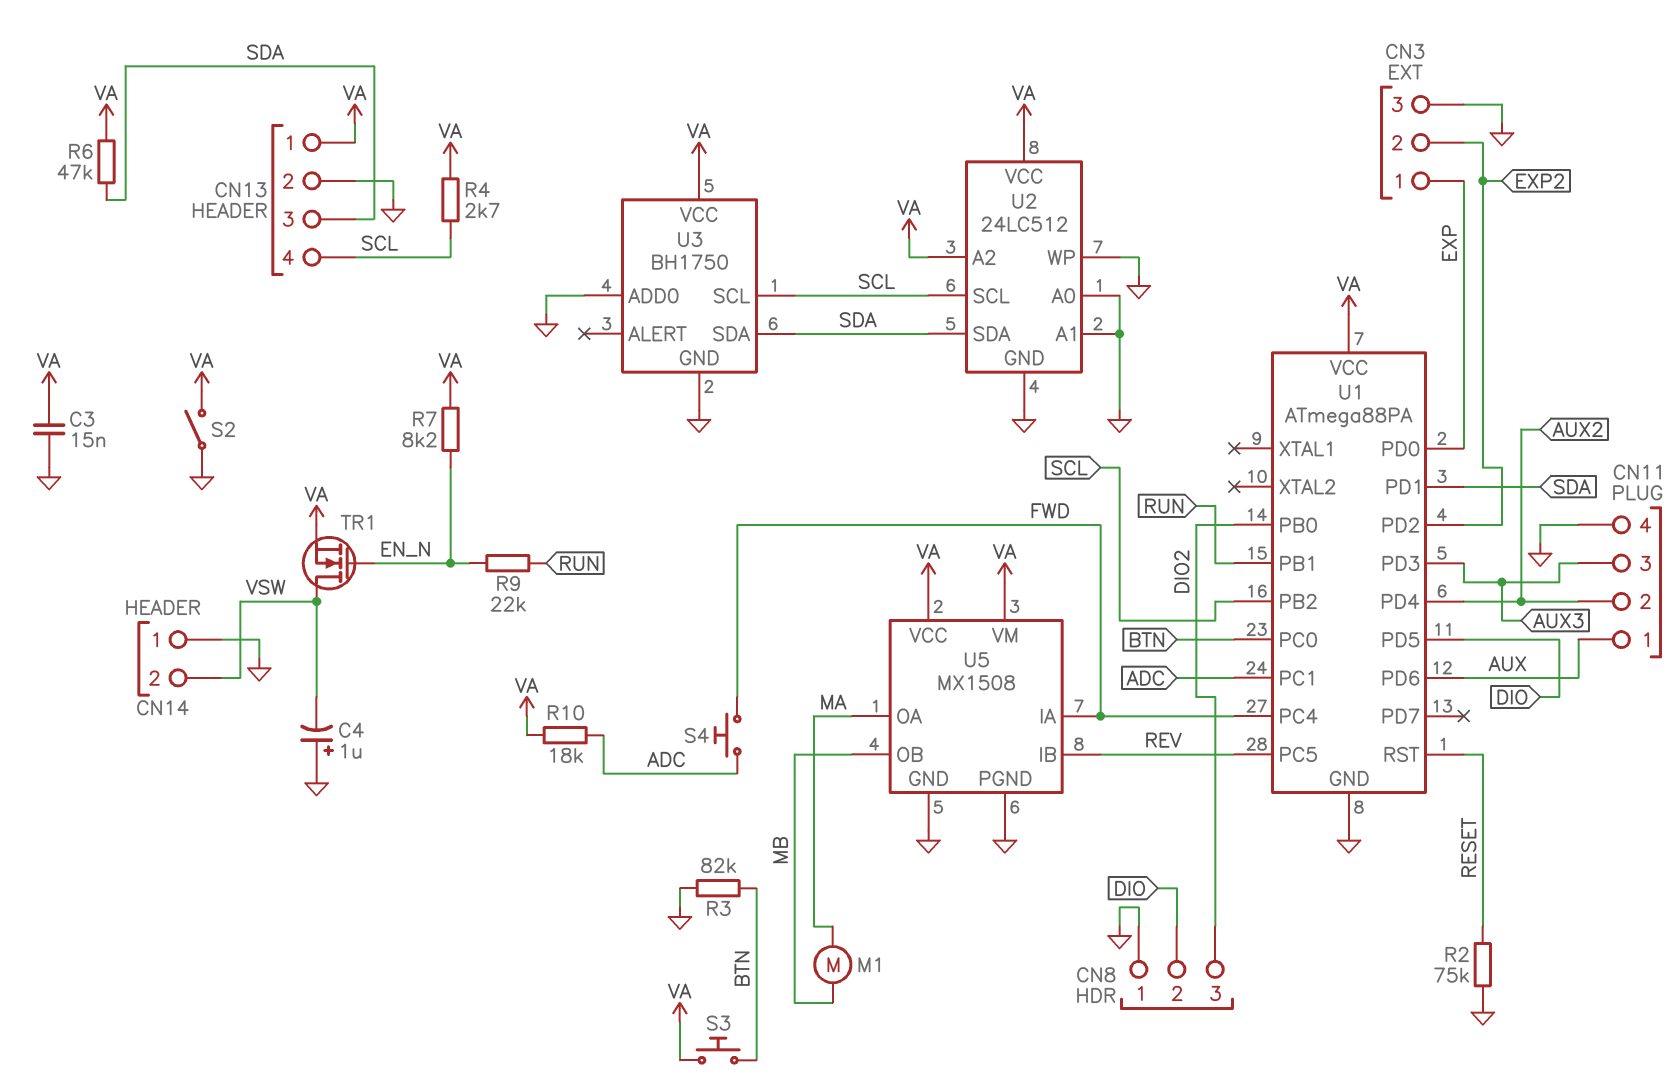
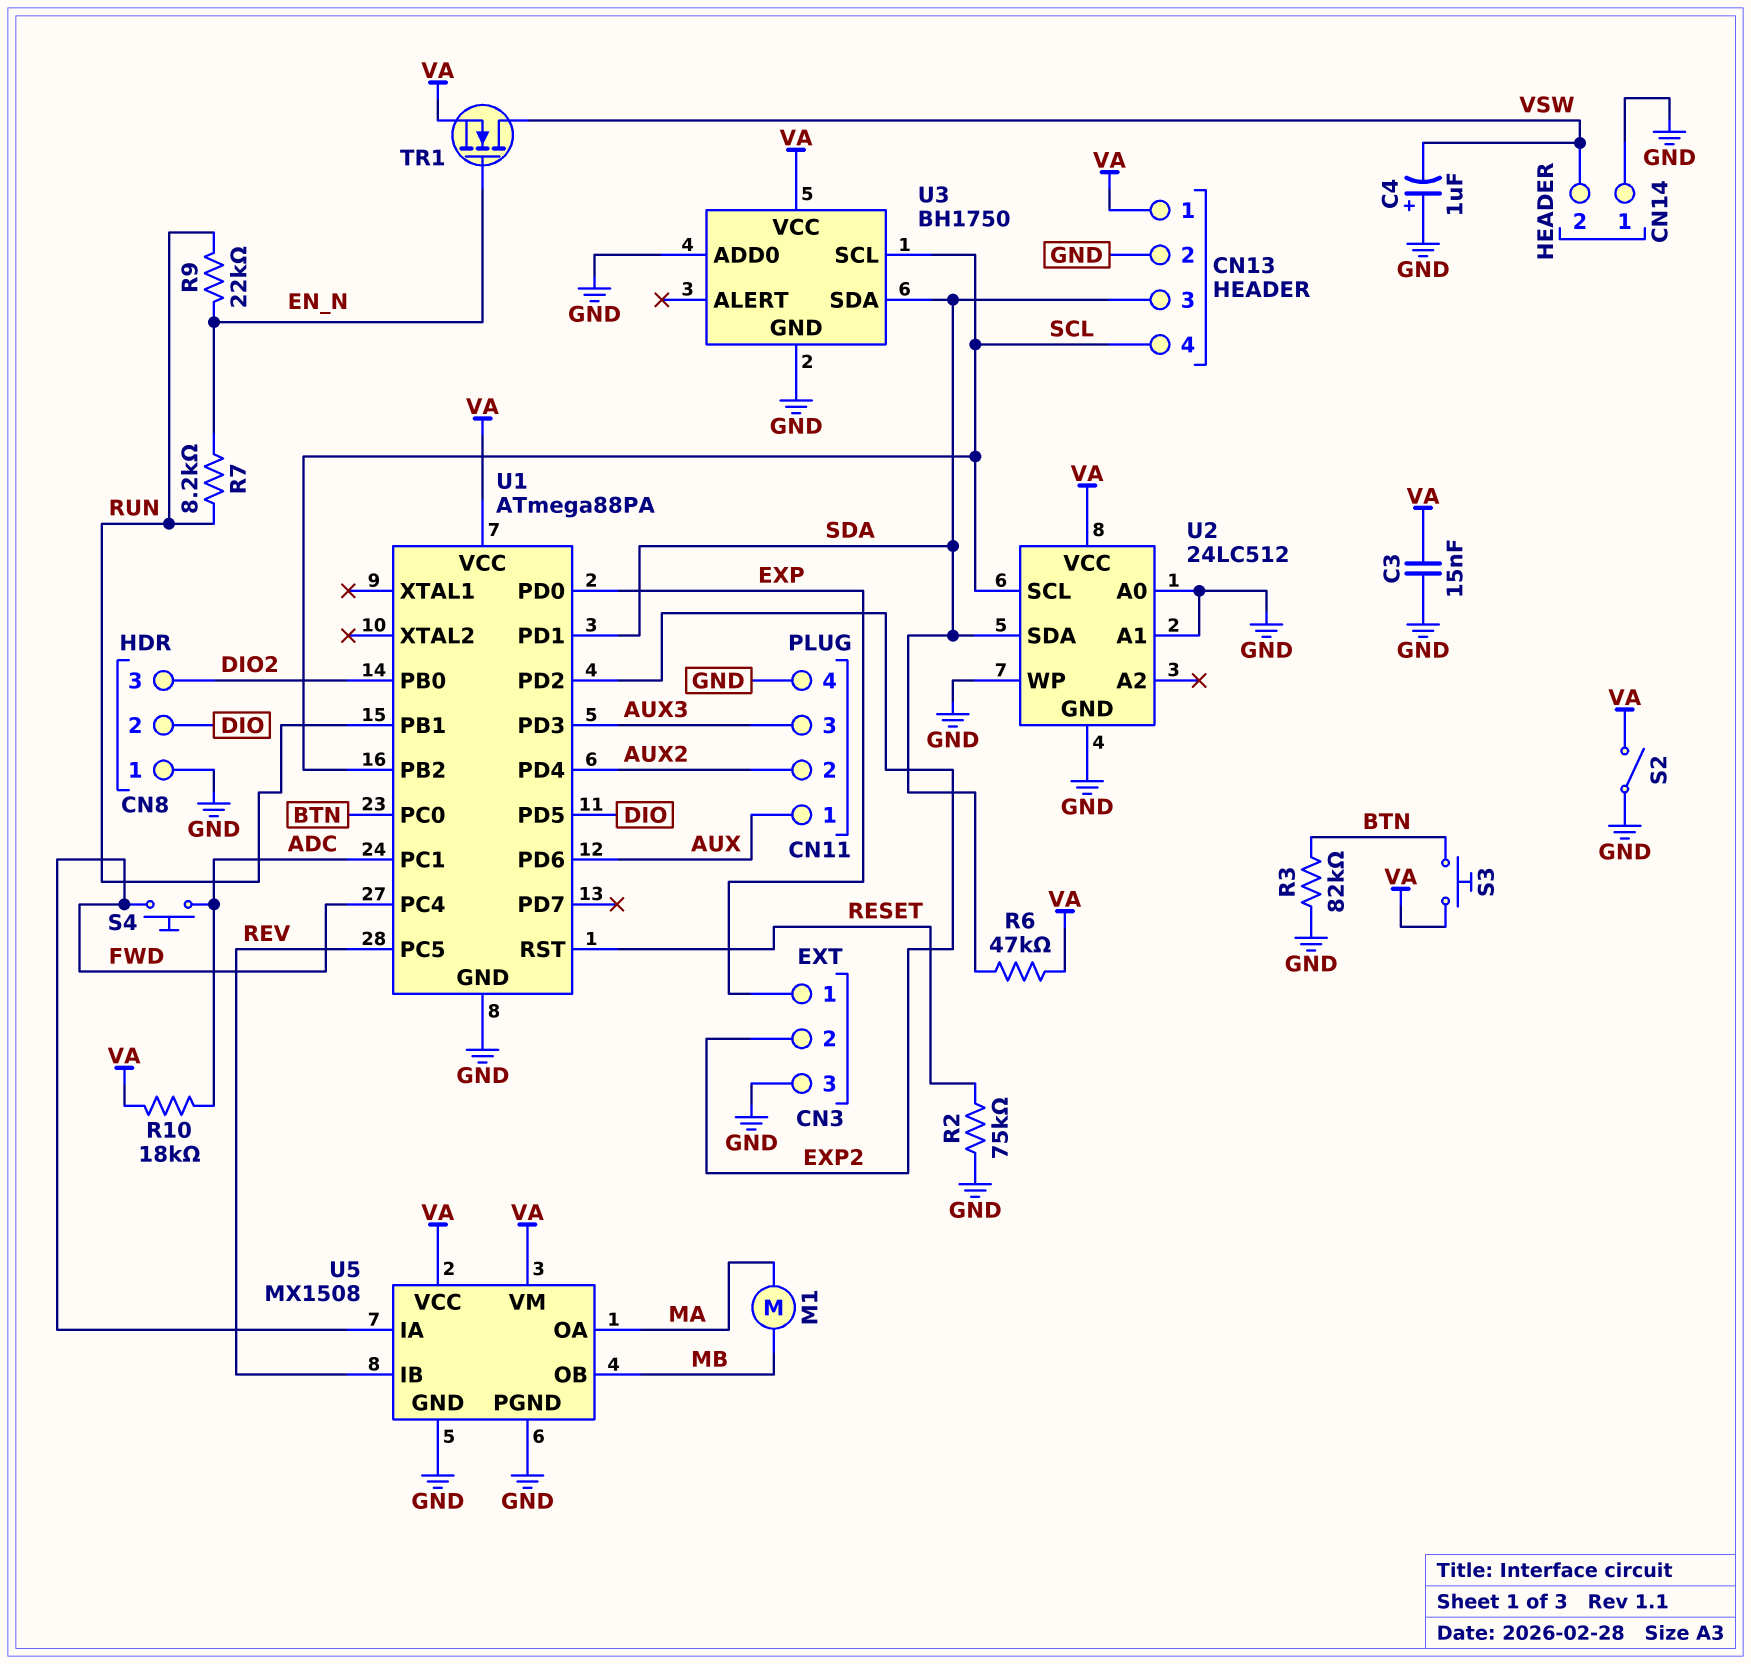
R4: 2.7k (SCL, VA) -> none
R7: 8.2k (EN_N, VA) -> 8.2k (EN_N, RUN)
U2 pin A2: VA -> none

